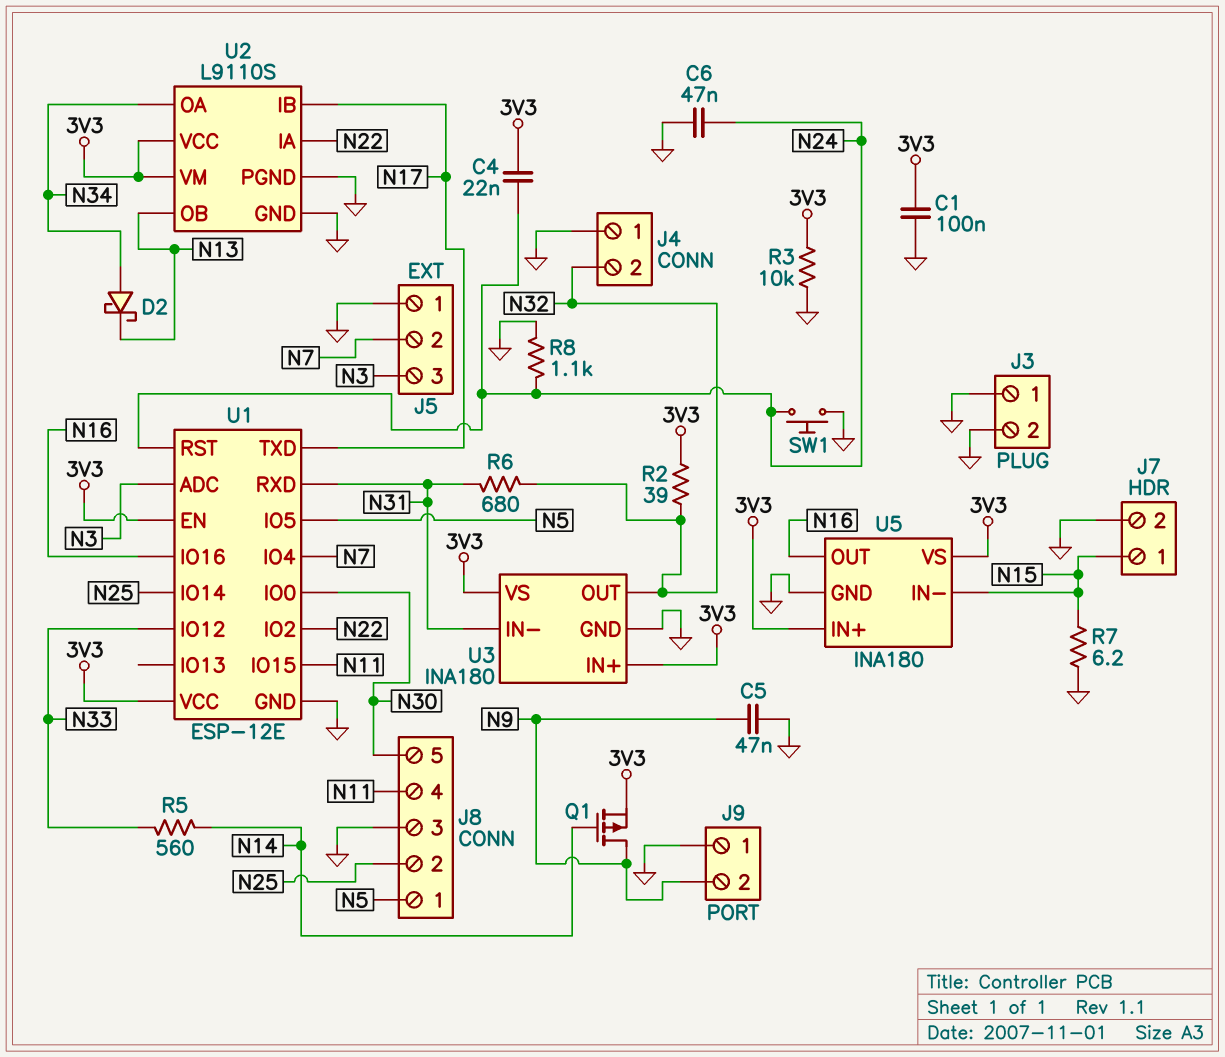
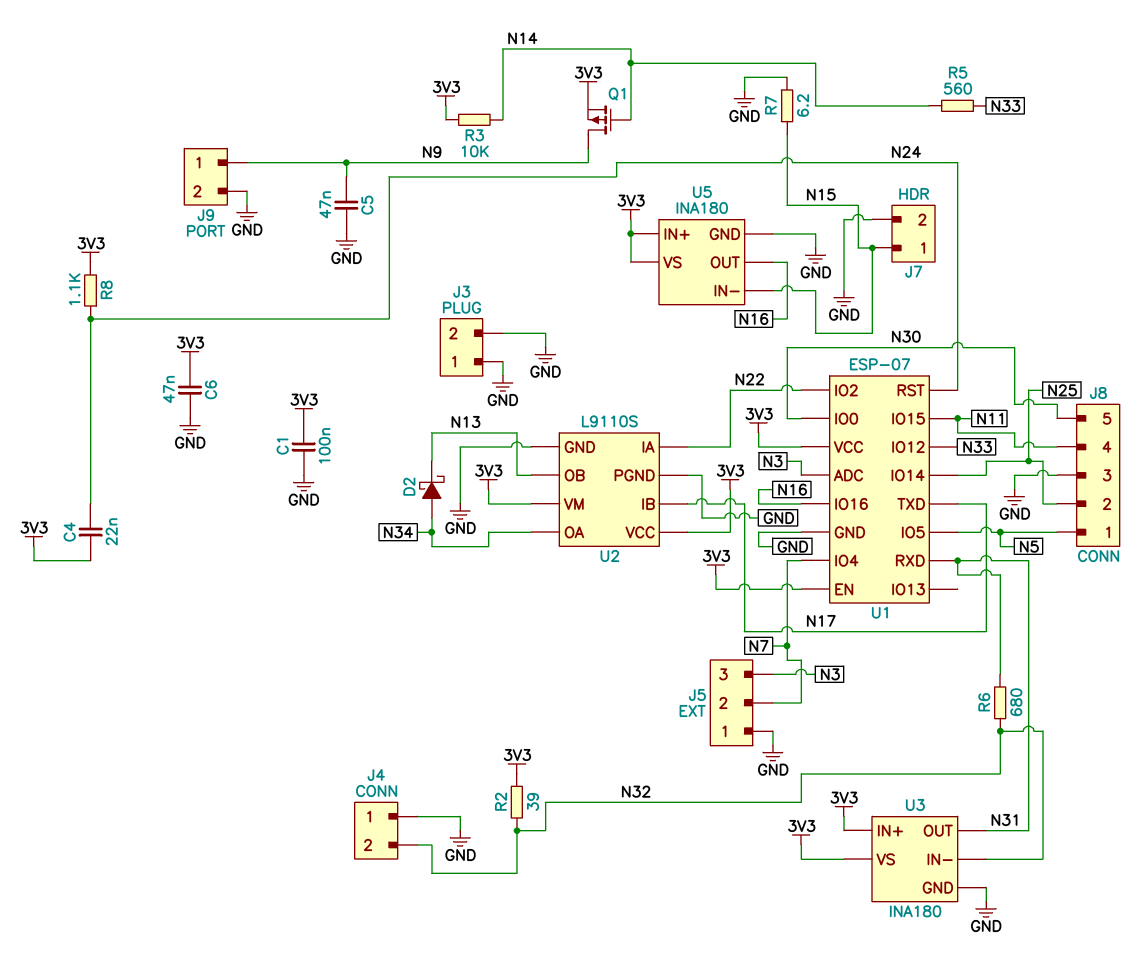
C6: 47nF (GND, N24) -> 47nF (3V3, GND)
J9 pin 1: GND -> N9
J9 pin 2: N9 -> GND
R3: 10k (3V3, GND) -> 10k (3V3, N14)
R8: 1.1k (GND, N24) -> 1.1k (3V3, N24)
SW1: button (GND, N24) -> none
U1: ESP-12E -> ESP-07
U3 pin IN-: N31 -> N32
U3 pin OUT: N32 -> N31

